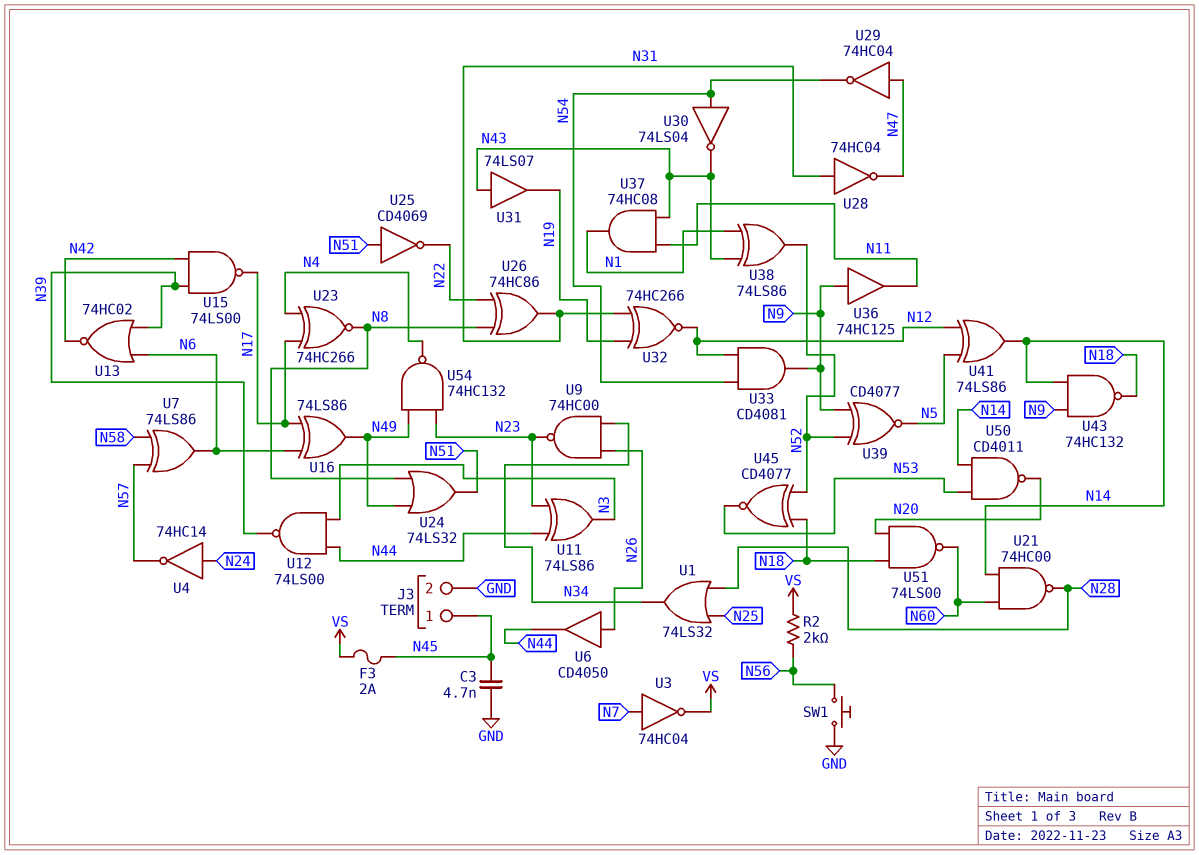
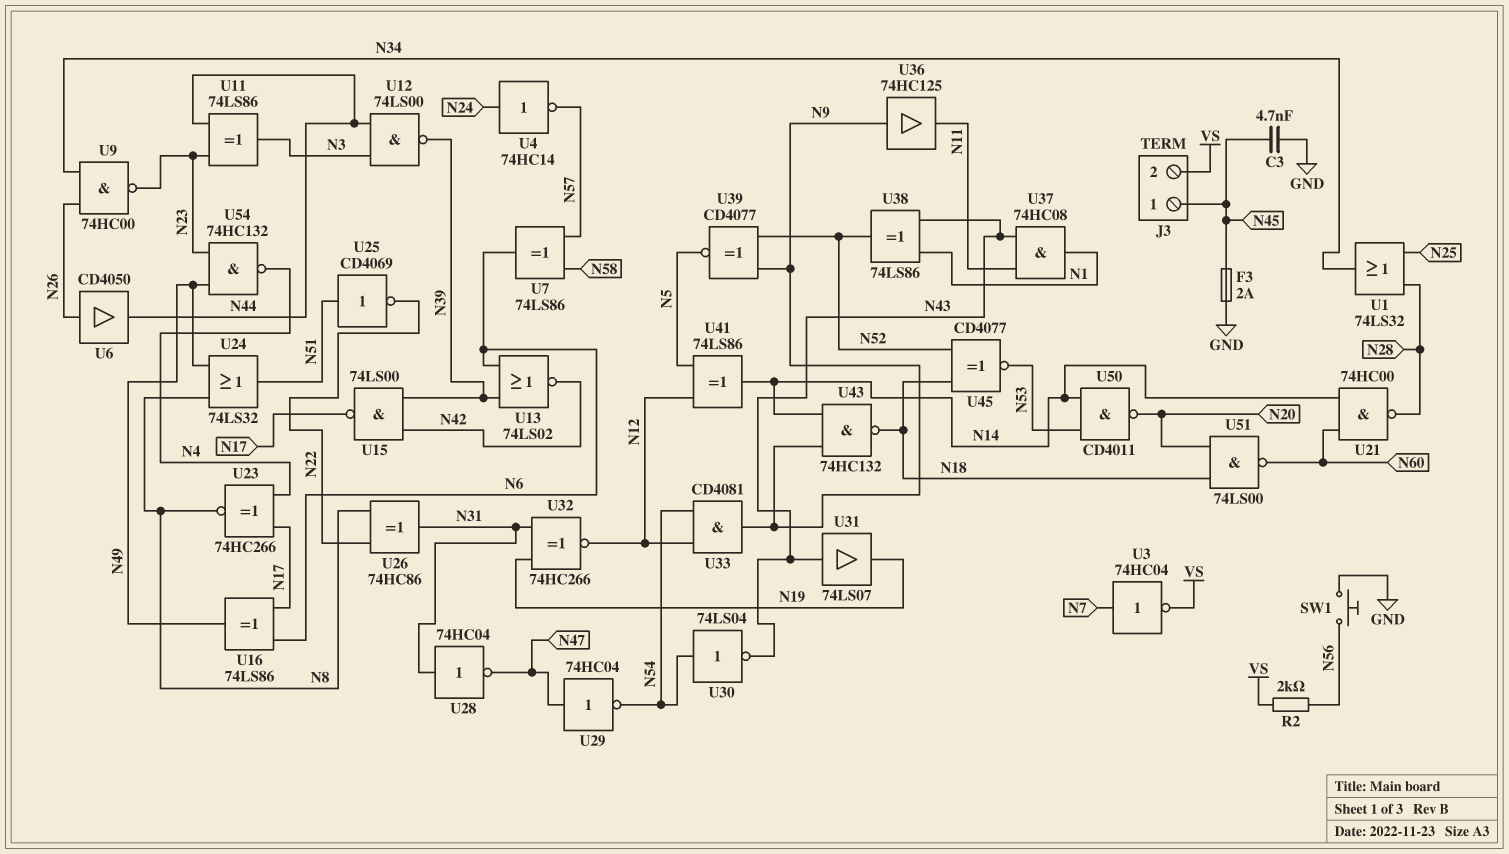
F3: 2A (N45, VS) -> 2A (GND, N45)
J3 pin 2: GND -> VS
U13: NOR 74HC02 (in N6, in N39, out N42) -> NOR 74LS02 (in N6, in N39, out N42)

